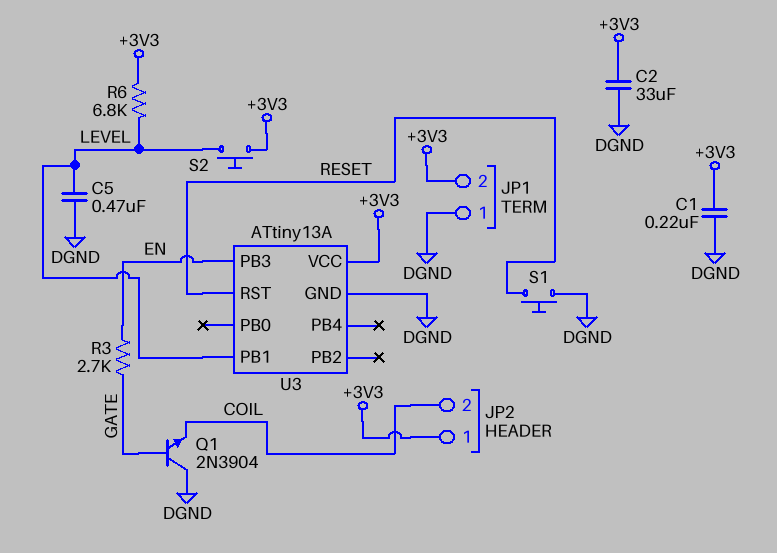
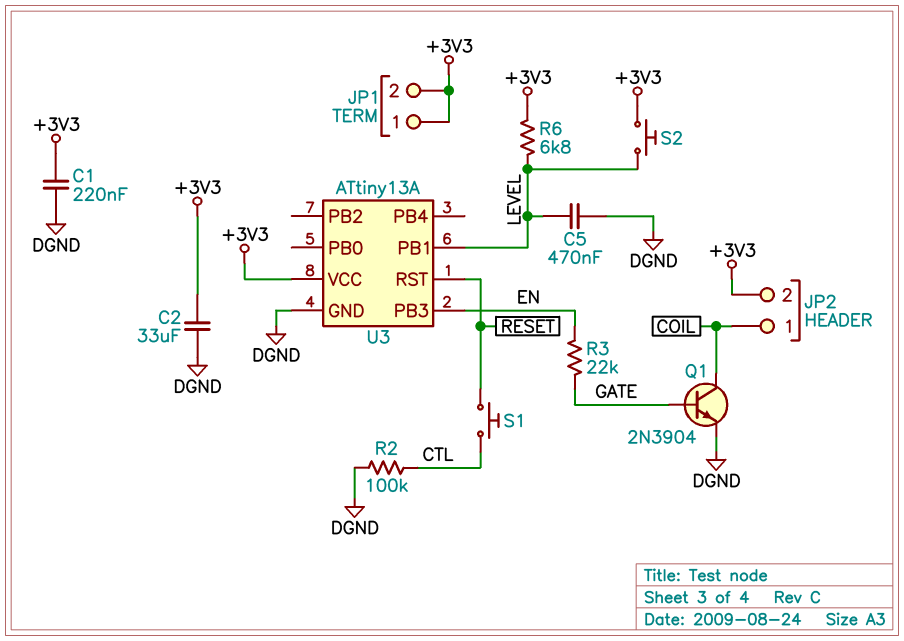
JP1 pin 1: DGND -> +3V3
JP2 pin 1: +3V3 -> COIL
JP2 pin 2: COIL -> +3V3
Q1: NPN 2N3904 (B GATE, C DGND, E COIL) -> NPN 2N3904 (B GATE, C COIL, E DGND)
R2: none -> 100k (CTL, DGND)
R3: 2.7k (EN, GATE) -> 22k (EN, GATE)
S1: button (DGND, RESET) -> button (CTL, RESET)

